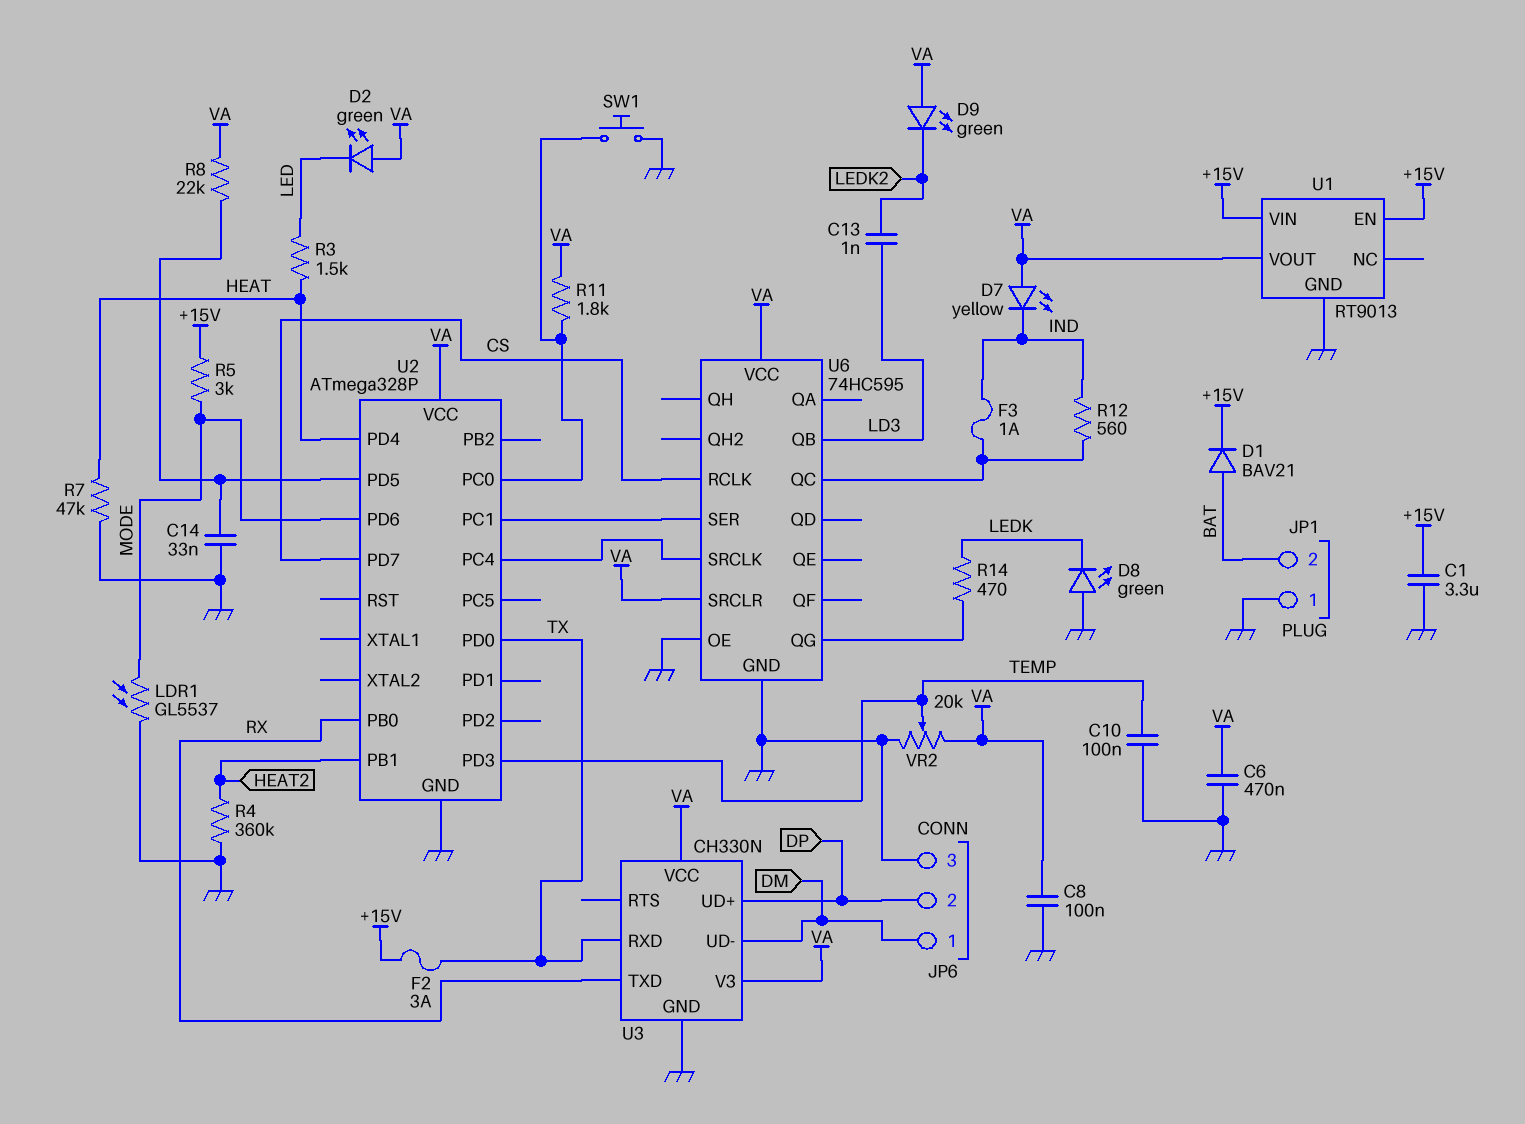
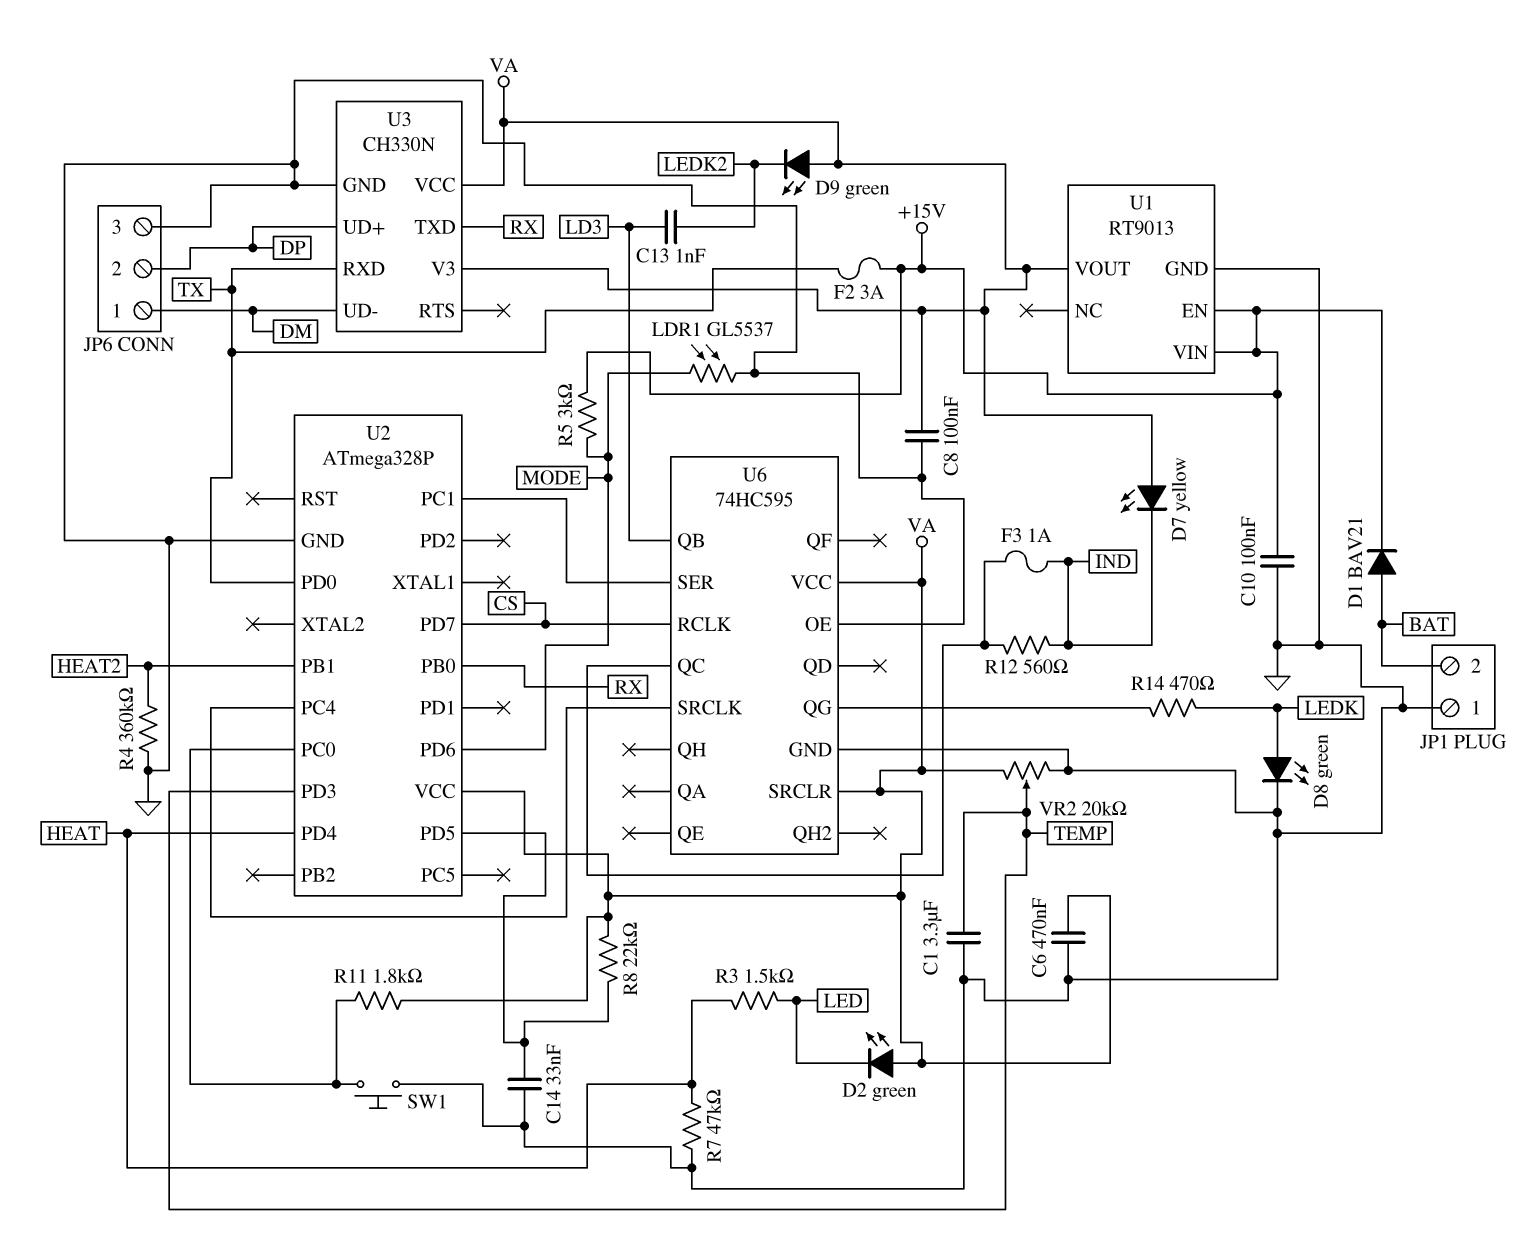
C1: 3.3uF (+15V, GND) -> 3.3uF (GND, TEMP)
C10: 100nF (GND, TEMP) -> 100nF (+15V, GND)
D8: LED green (A GND, K LEDK) -> LED green (A LEDK, K GND)

